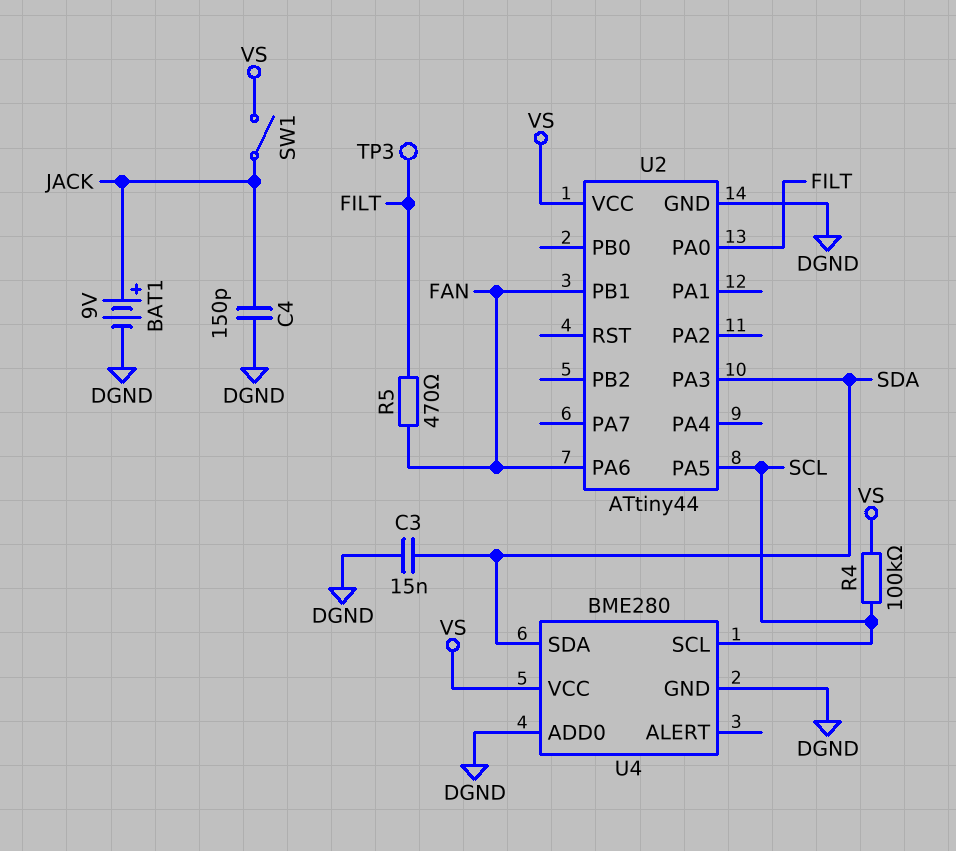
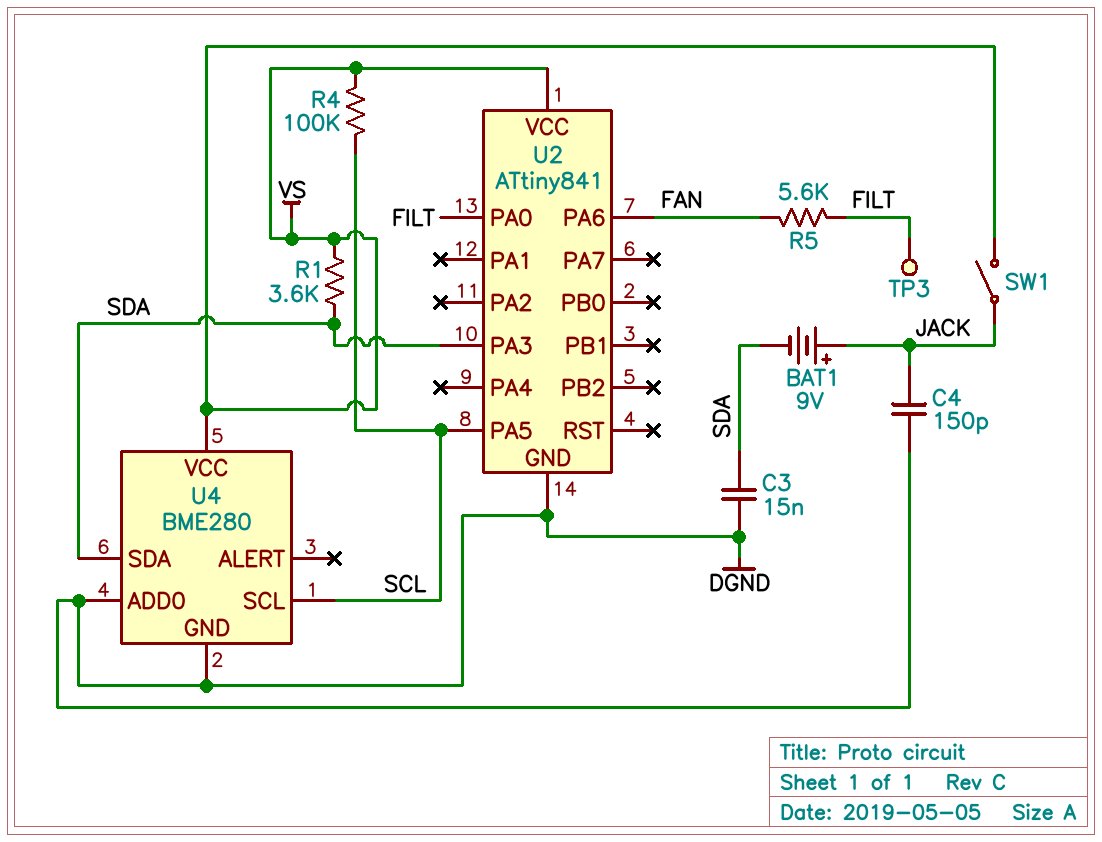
BAT1: 9V (plus JACK, minus DGND) -> 9V (plus JACK, minus SDA)
R1: none -> 3.6k (SDA, VS)
R5: 470 (FAN, FILT) -> 5.6k (FAN, FILT)
U2: ATtiny44 -> ATtiny841
U2 pin PB1: FAN -> none

